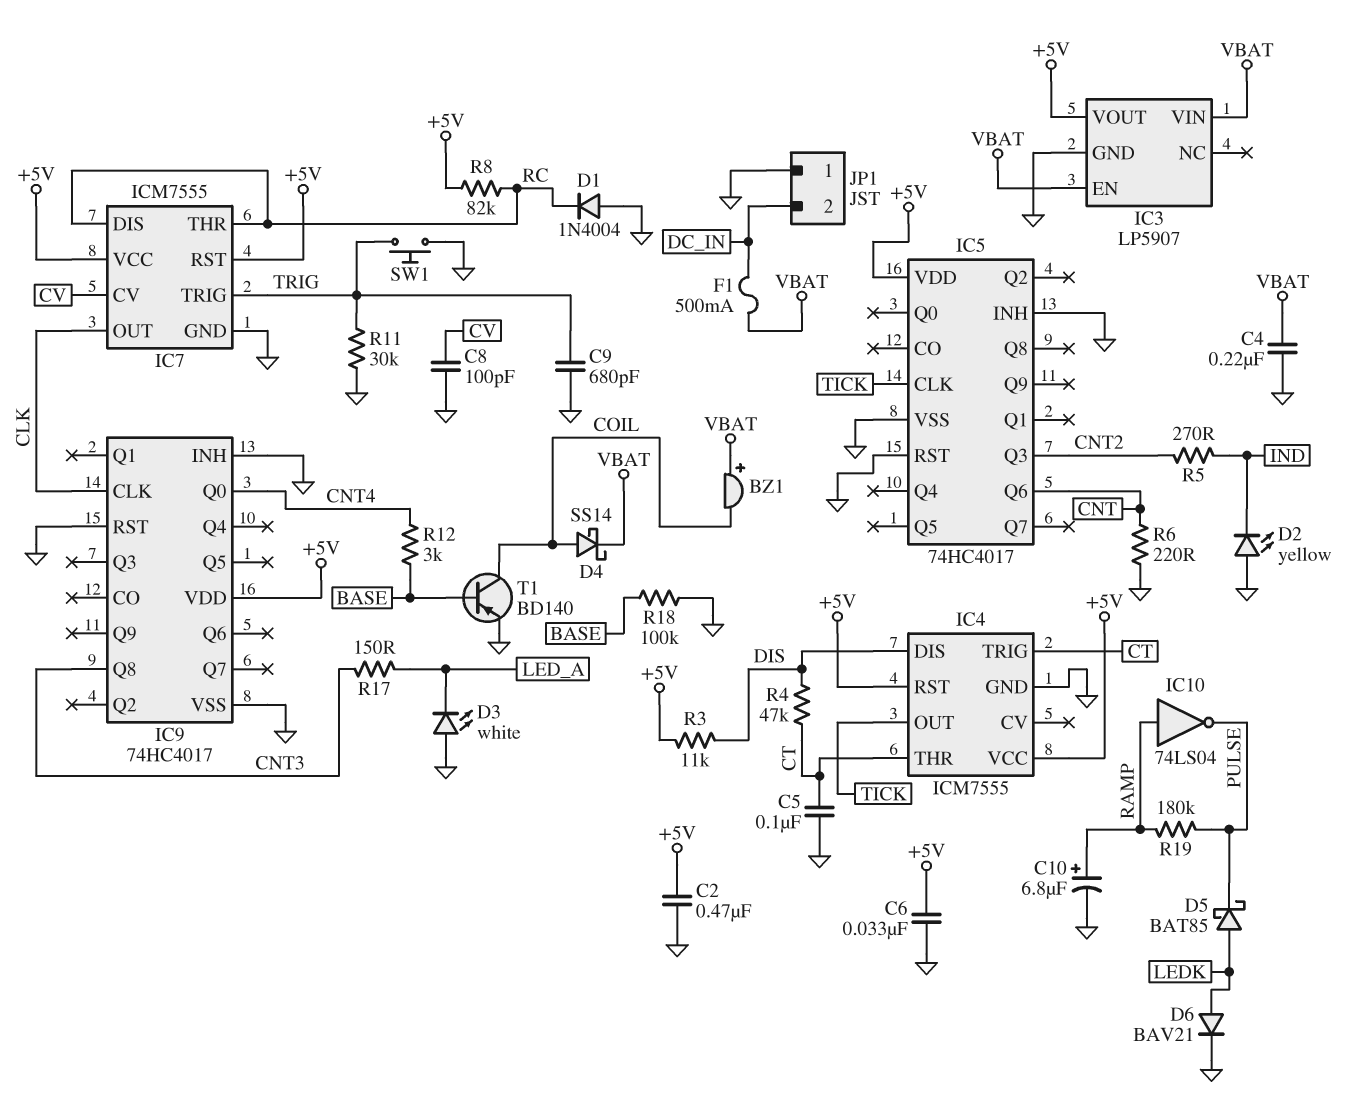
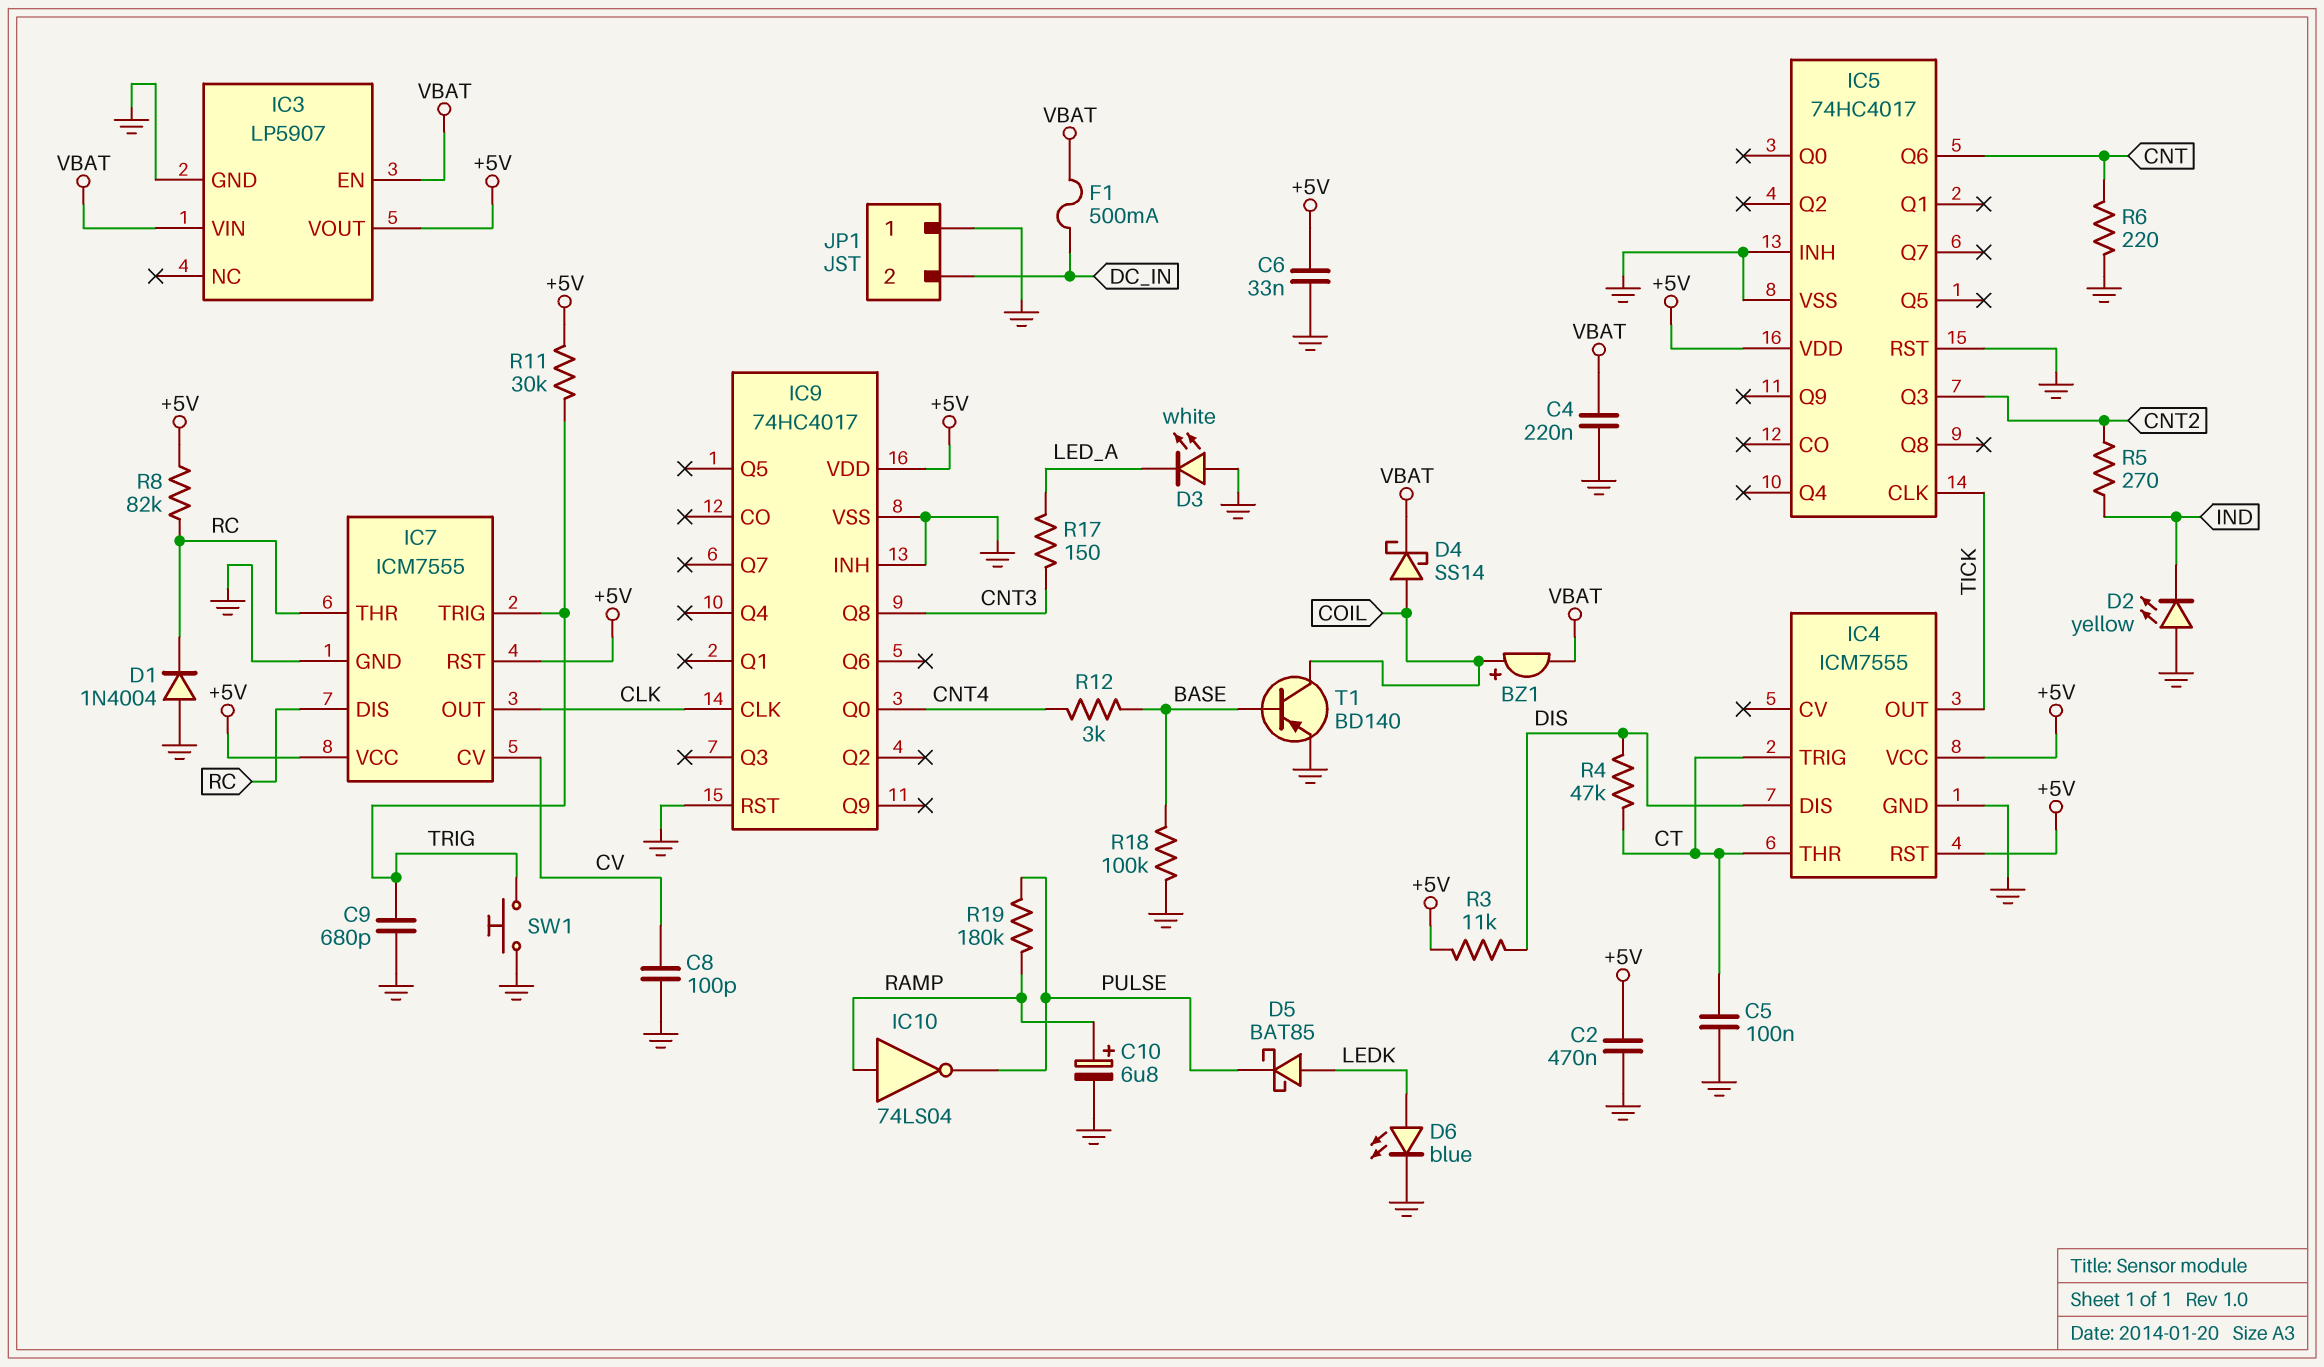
BZ1: buzzer (plus VBAT, minus COIL) -> buzzer (plus COIL, minus VBAT)
D6: diode BAV21 (A LEDK, K GND) -> LED blue (A LEDK, K GND)
R11: 30k (GND, TRIG) -> 30k (+5V, TRIG)

